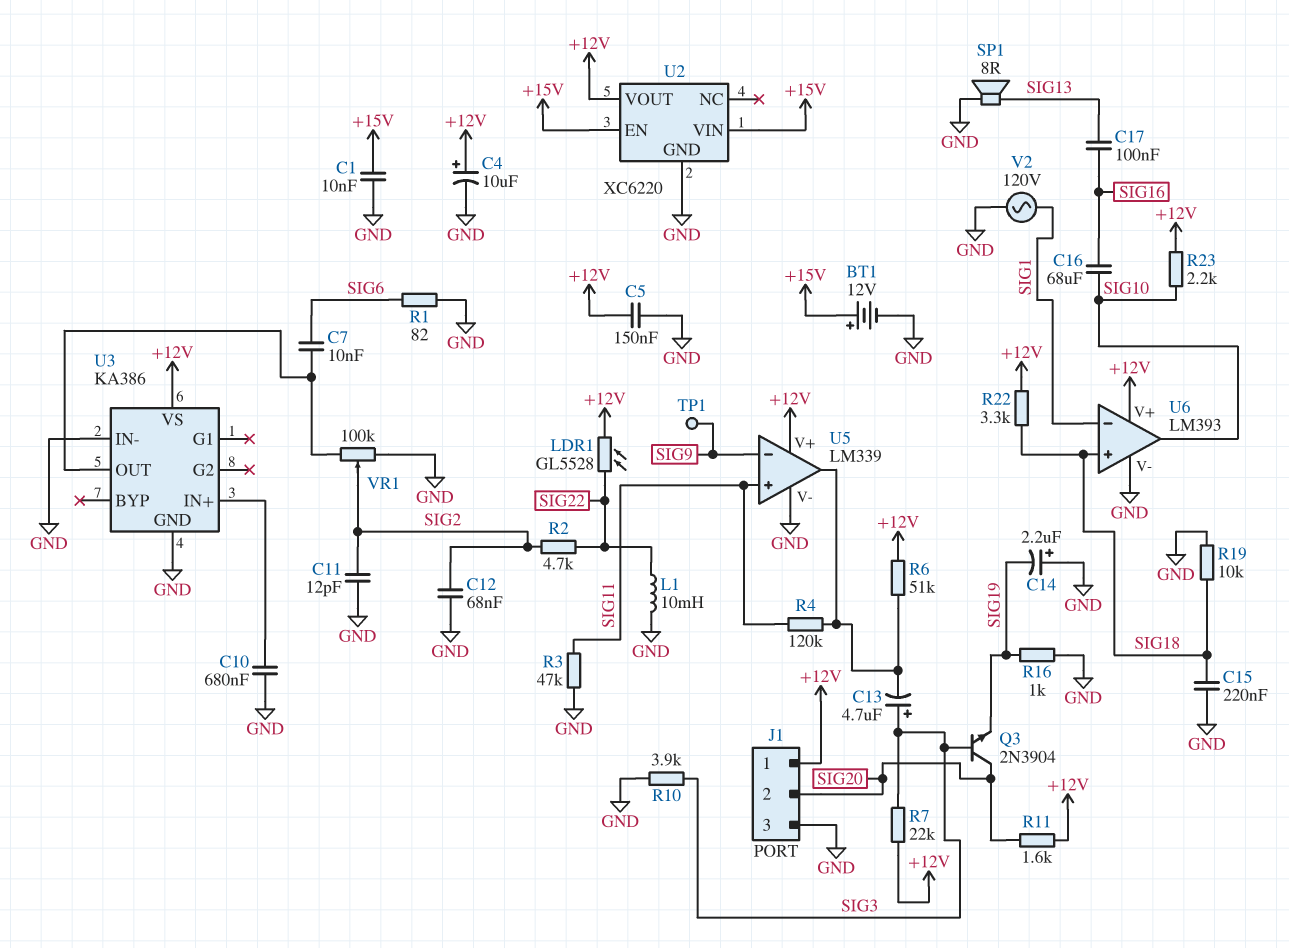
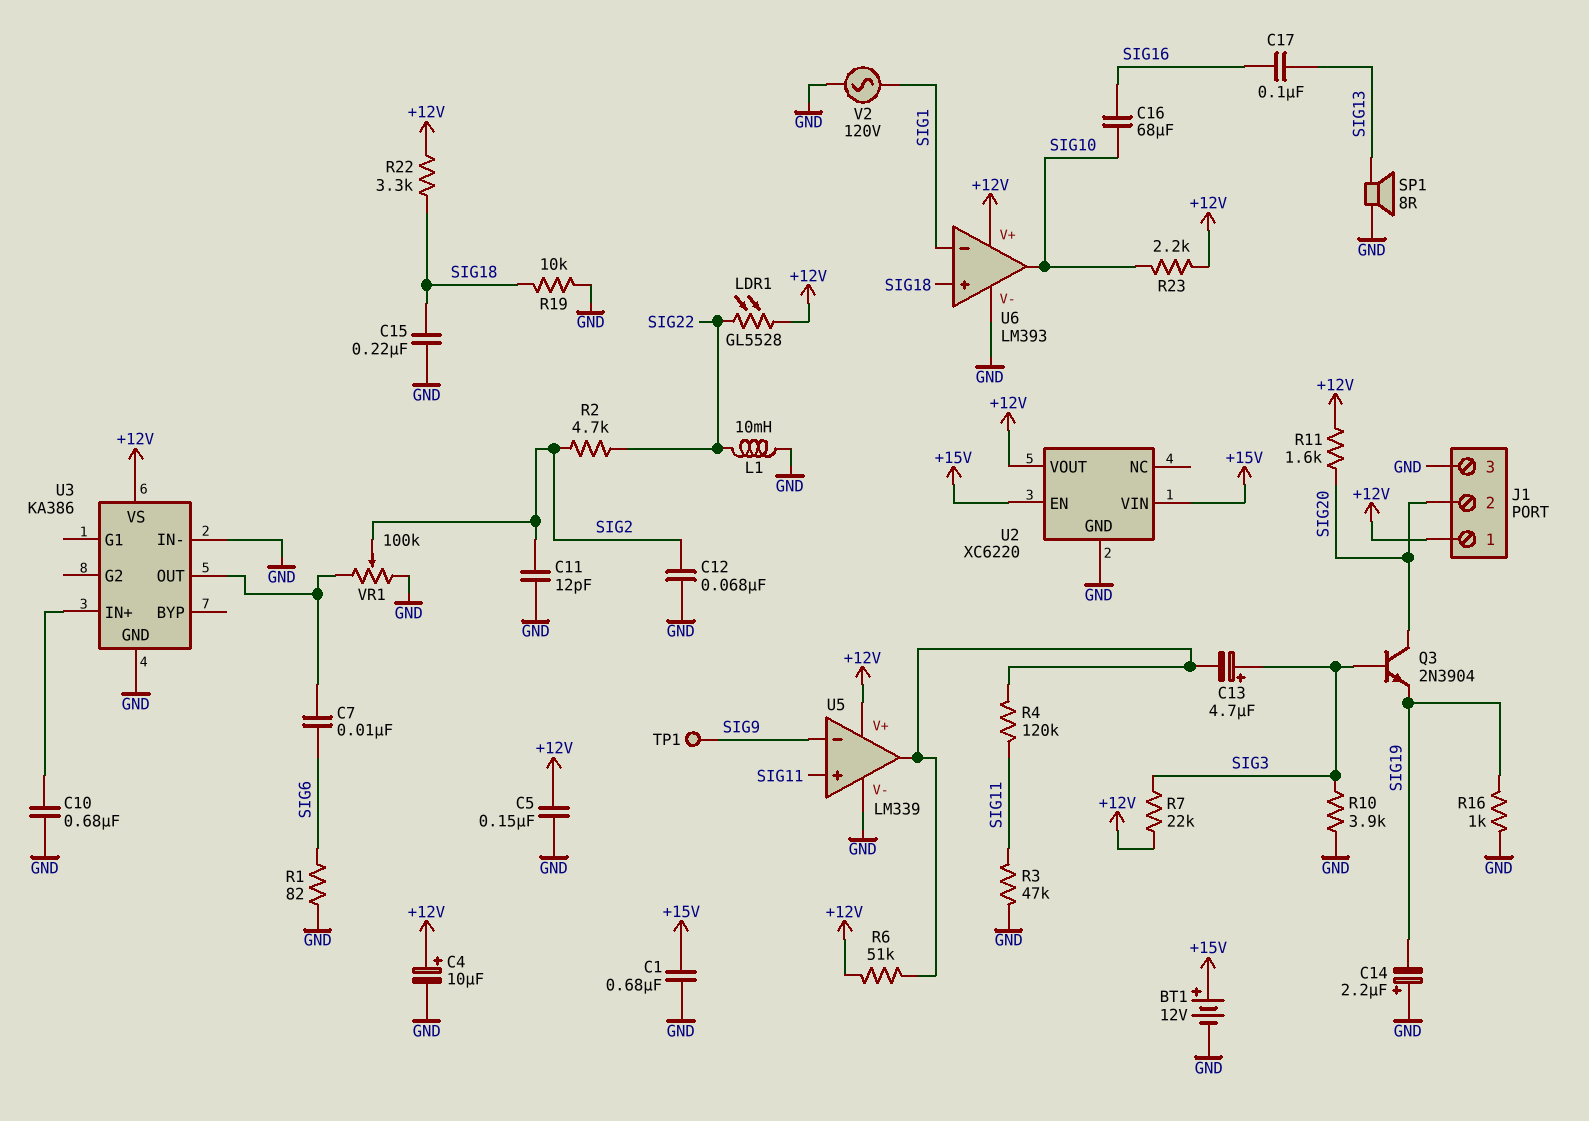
C1: 10nF (+15V, GND) -> 680nF (+15V, GND)

